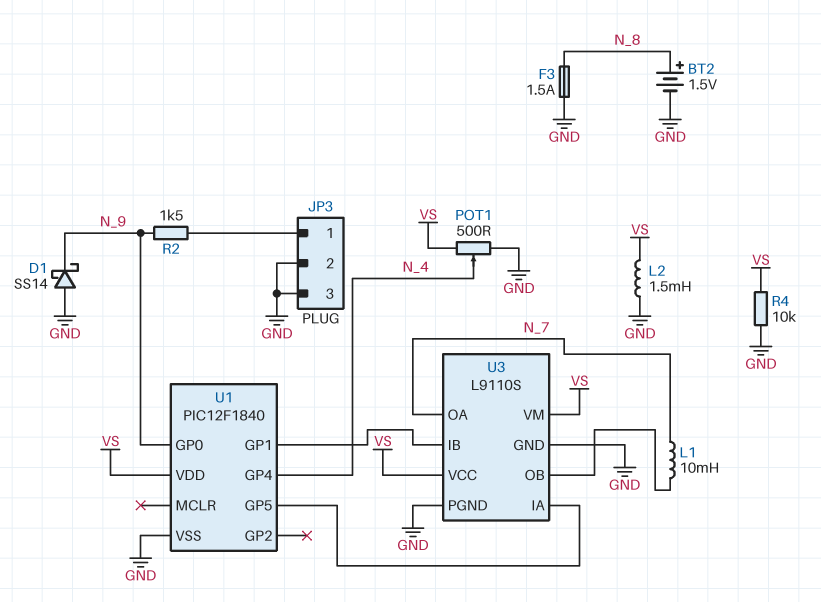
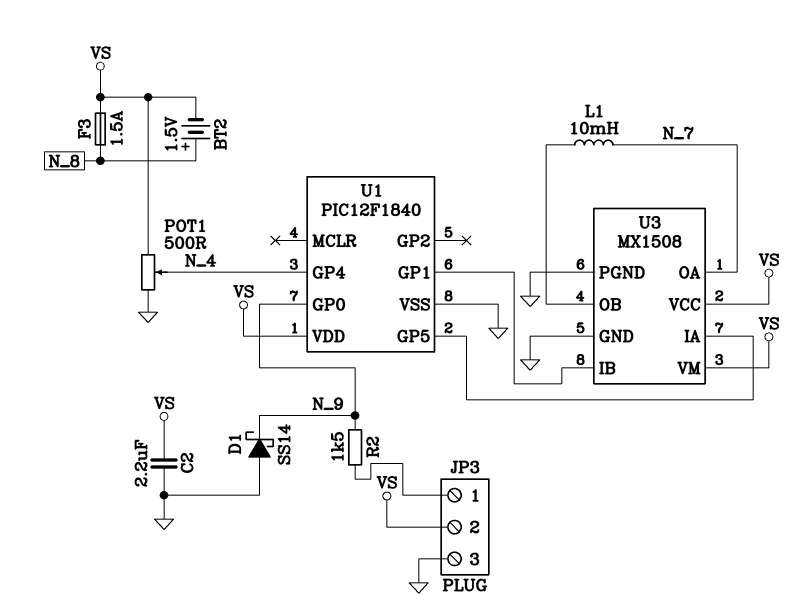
BT2: 1.5V (plus N_8, minus GND) -> 1.5V (plus N_8, minus VS)
C2: none -> 2.2uF (GND, VS)
F3: 1.5A (GND, N_8) -> 1.5A (N_8, VS)
JP3 pin 2: GND -> VS
L2: 1.5mH (GND, VS) -> none
R4: 10k (GND, VS) -> none
U3: L9110S -> MX1508

